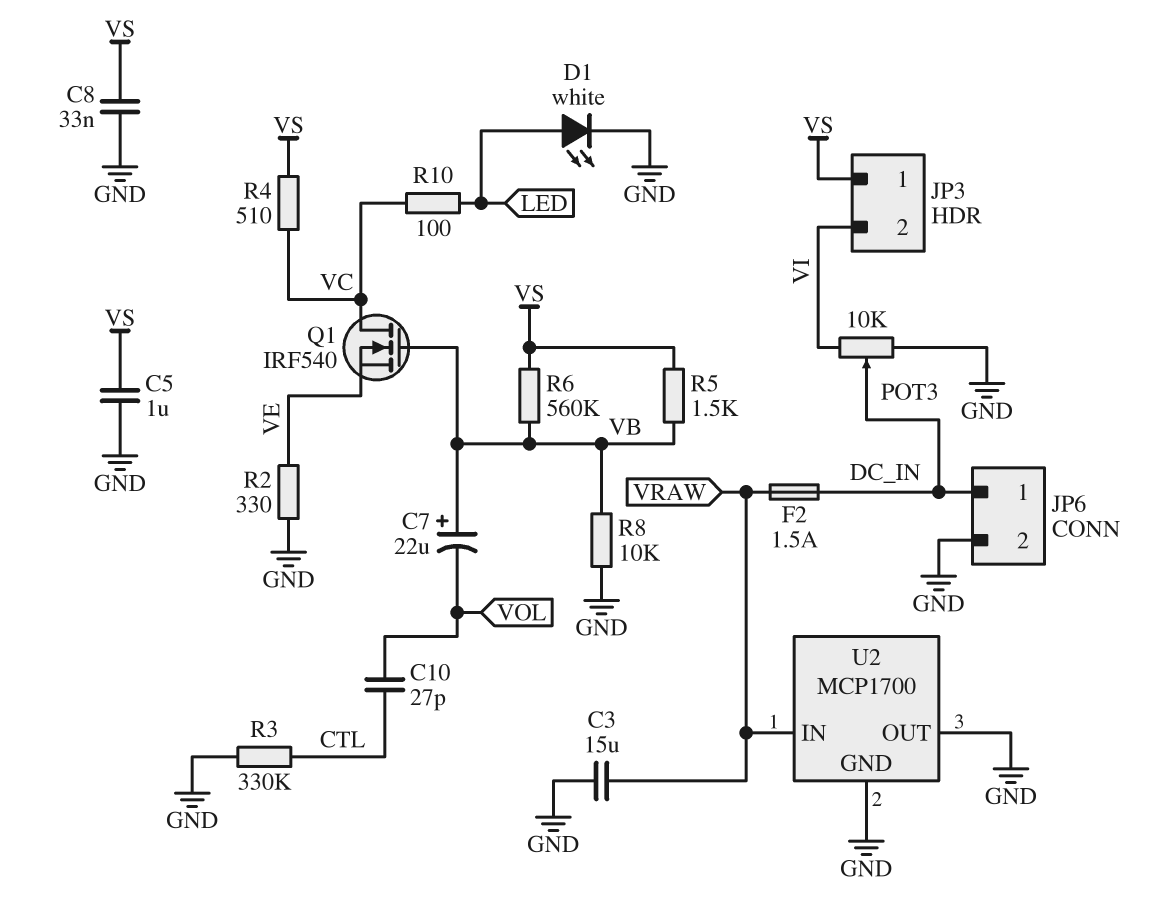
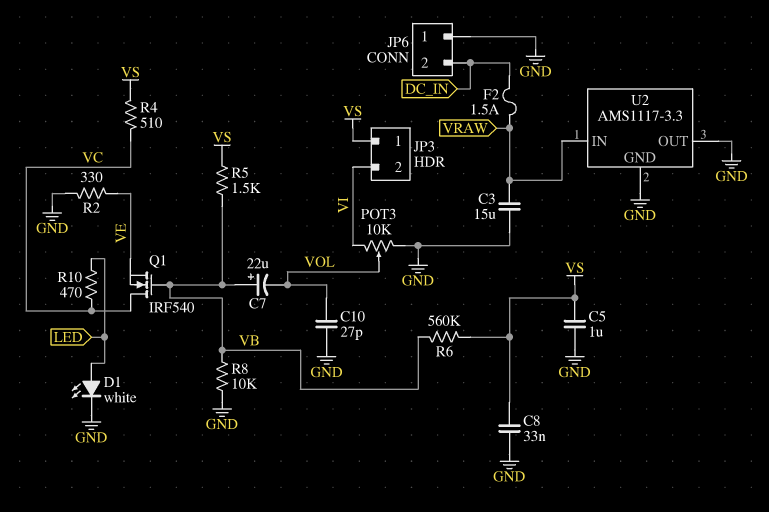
C10: 27pF (CTL, VOL) -> 27pF (GND, VOL)
JP6 pin 1: DC_IN -> GND
JP6 pin 2: GND -> DC_IN
POT3: 10k (GND, VI, wiper DC_IN) -> 10k (GND, VI, wiper VOL)
R3: 330k (CTL, GND) -> none
R10: 100 (LED, VC) -> 470 (LED, VC)
U2: MCP1700 -> AMS1117-3.3

